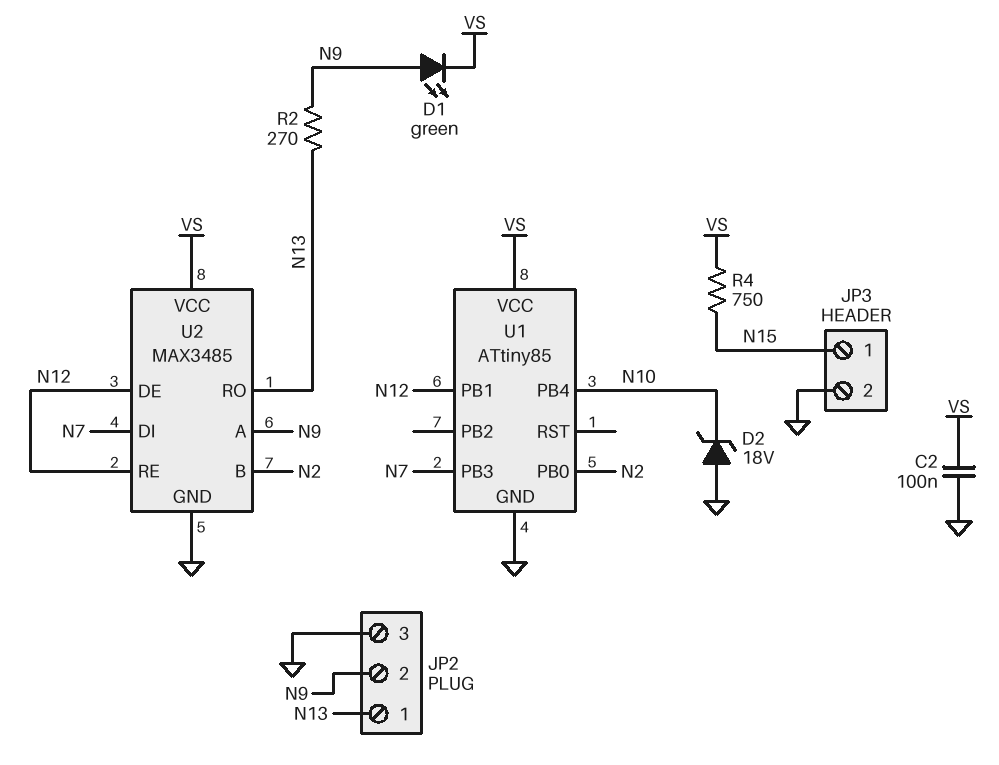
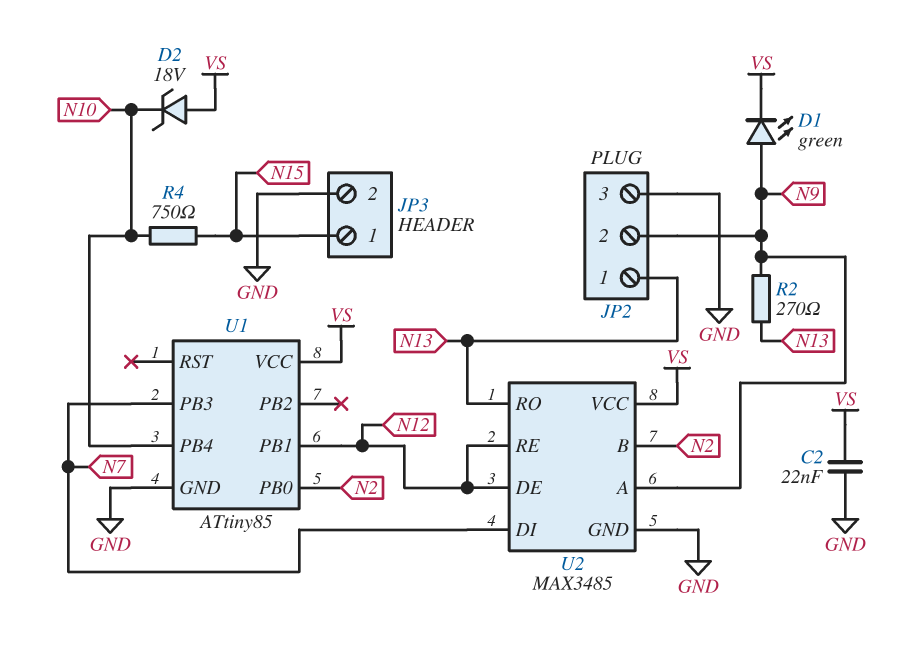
C2: 100nF (GND, VS) -> 22nF (GND, VS)
D2: zener 18V (A GND, K N10) -> zener 18V (A VS, K N10)
R4: 750 (N15, VS) -> 750 (N10, N15)

